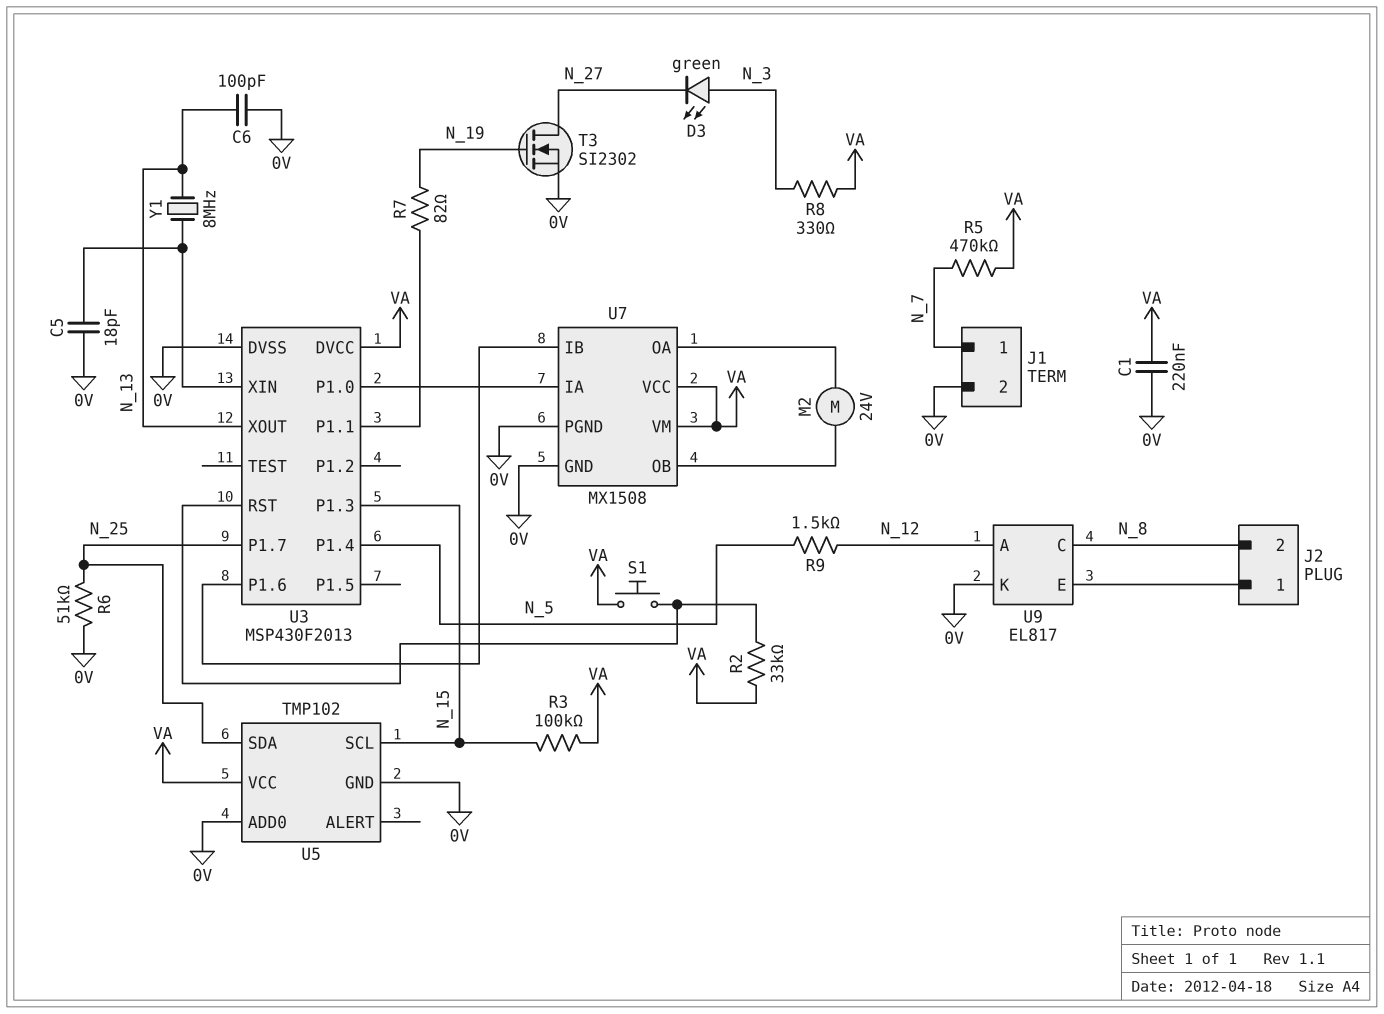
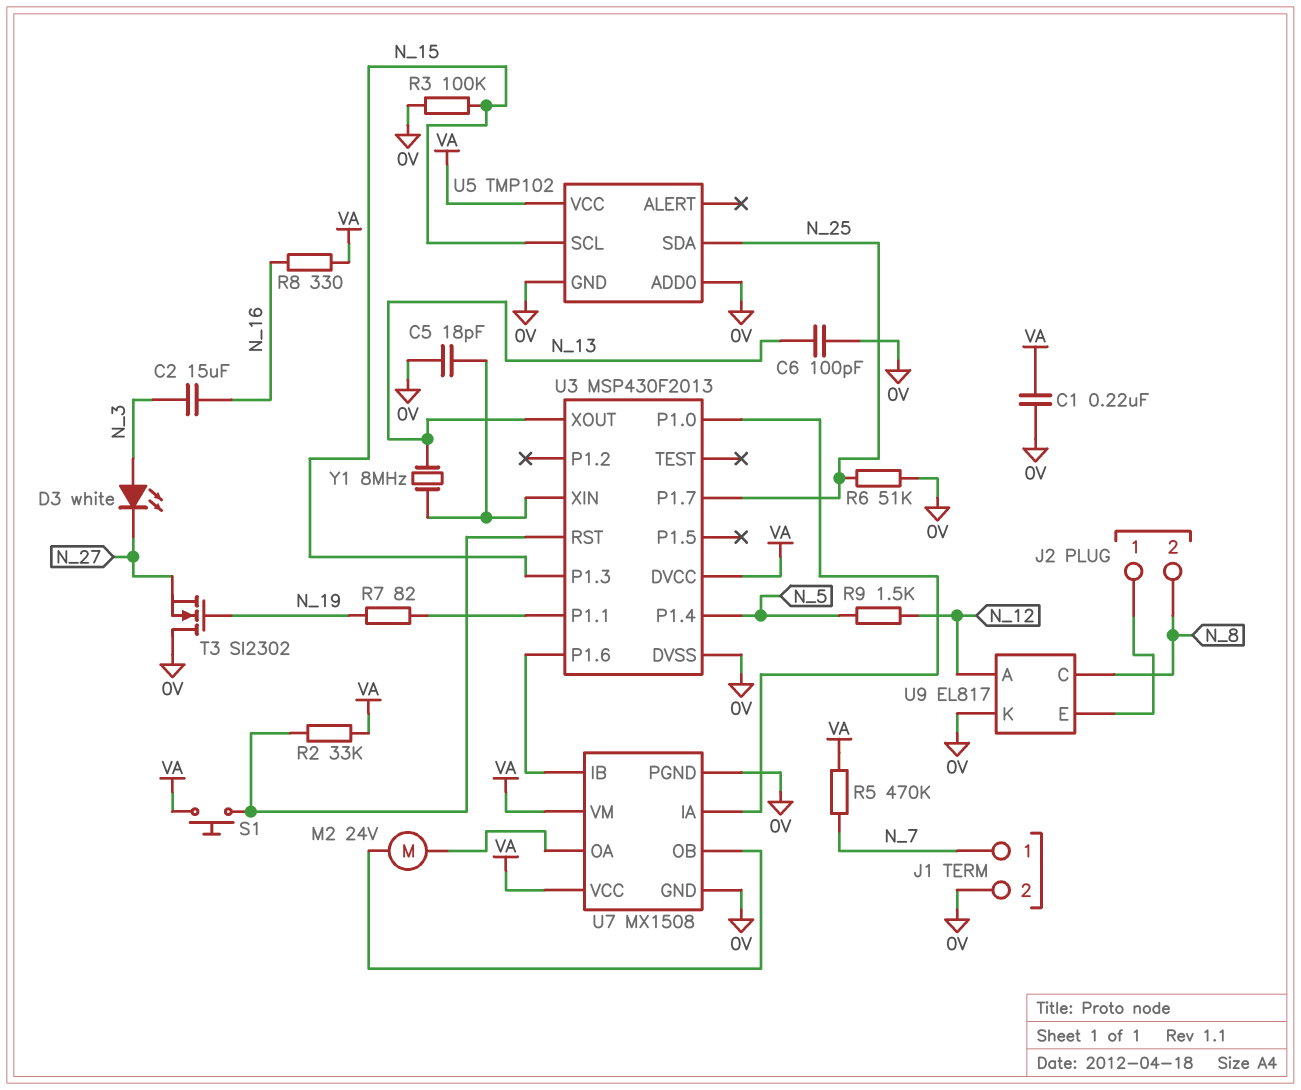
C2: none -> 15uF (N_3, N_16)
D3: LED green (A N_3, K N_27) -> LED white (A N_3, K N_27)
R3: 100k (N_15, VA) -> 100k (0V, N_15)
R8: 330 (N_3, VA) -> 330 (N_16, VA)
T3: NMOS SI2302 (G N_19, D N_27, S 0V) -> NMOS SI2302 (G N_19, D 0V, S N_27)

